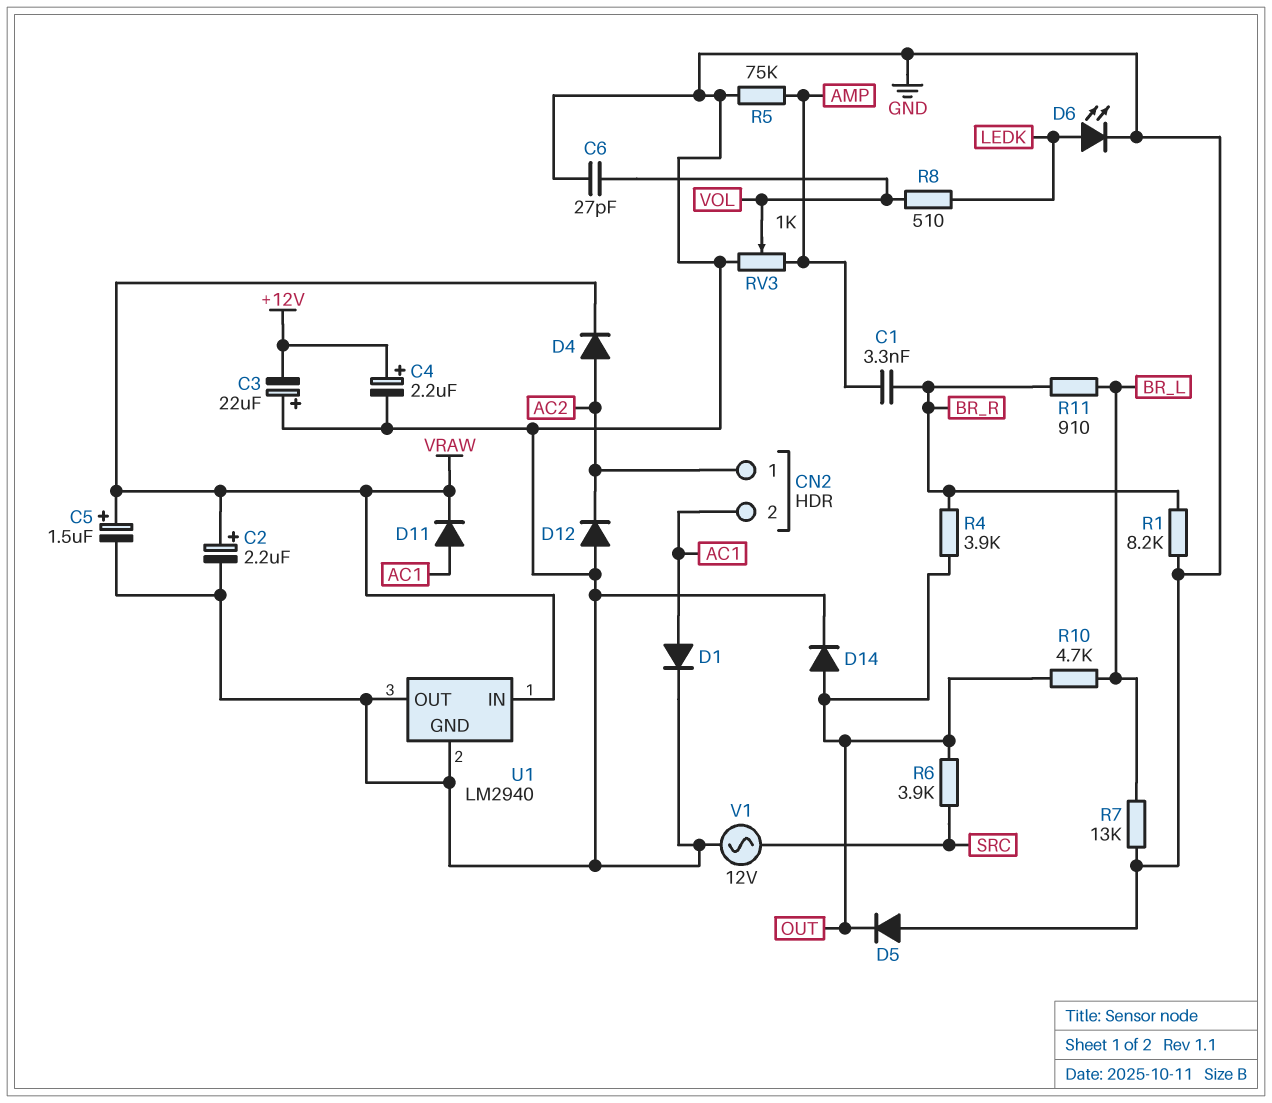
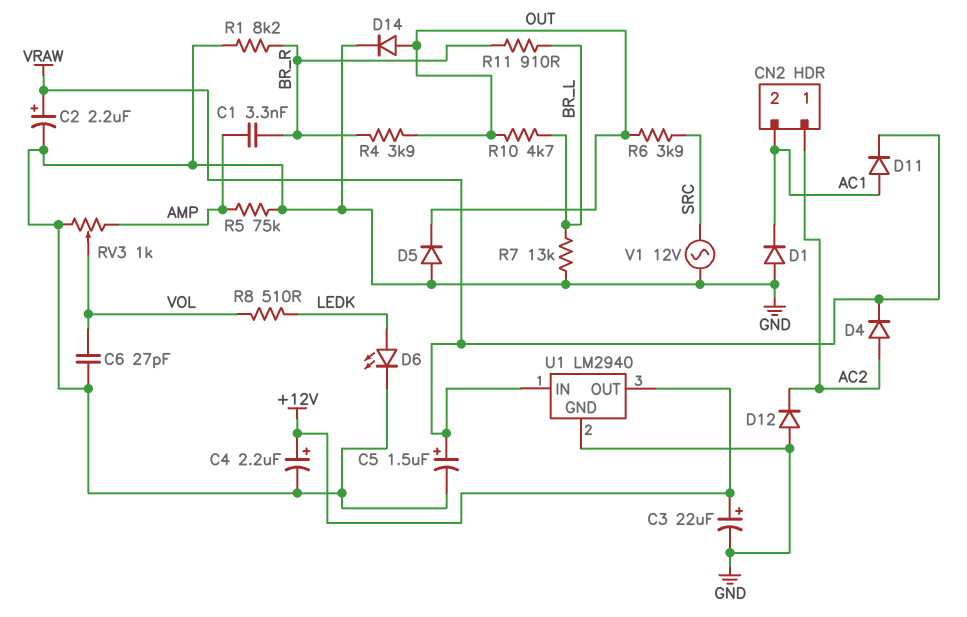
C3: 22uF (plus GND, minus +12V) -> 22uF (plus +12V, minus GND)
D1: diode (A AC1, K GND) -> diode (A GND, K AC1)
U1 pin OUT: GND -> +12V

